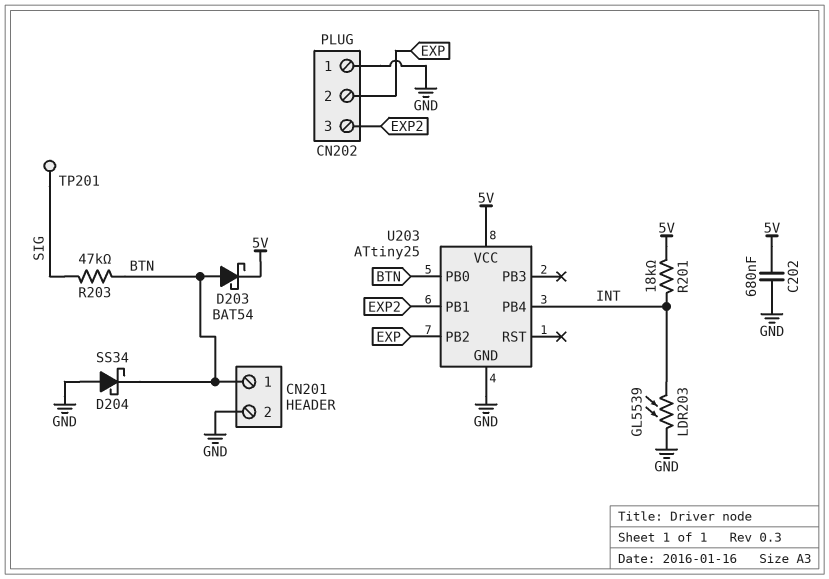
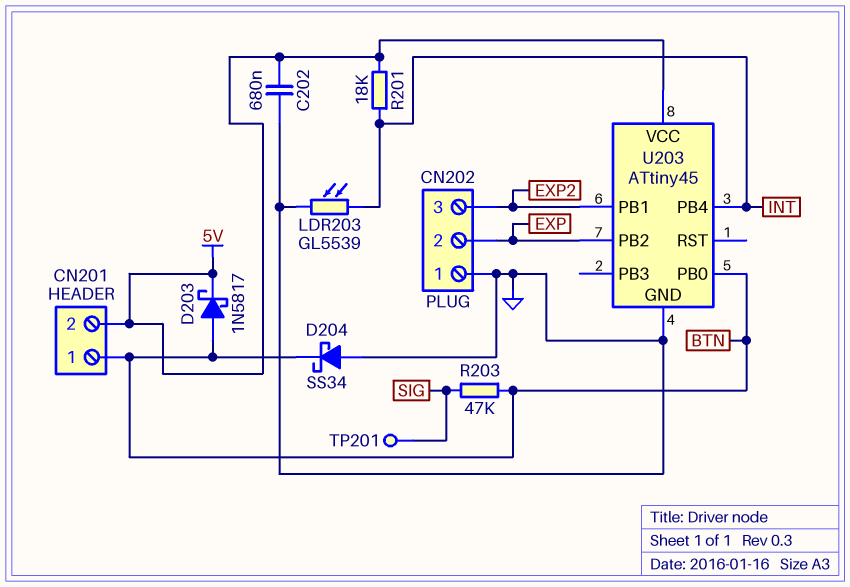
CN201 pin 2: GND -> 5V
D203: schottky BAT54 (A BTN, K 5V) -> schottky 1N5817 (A BTN, K 5V)
U203: ATtiny25 -> ATtiny45

